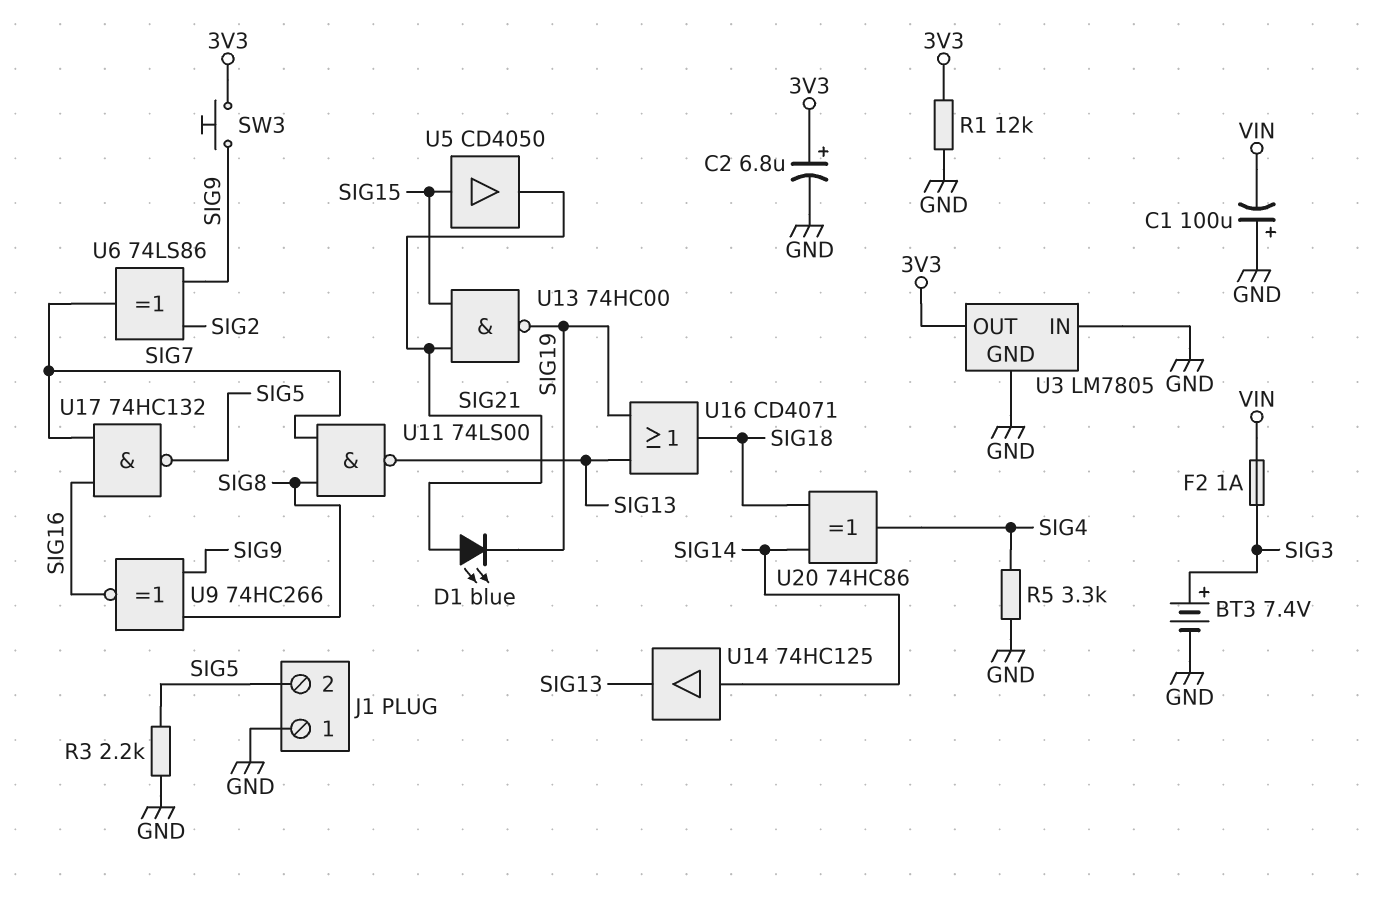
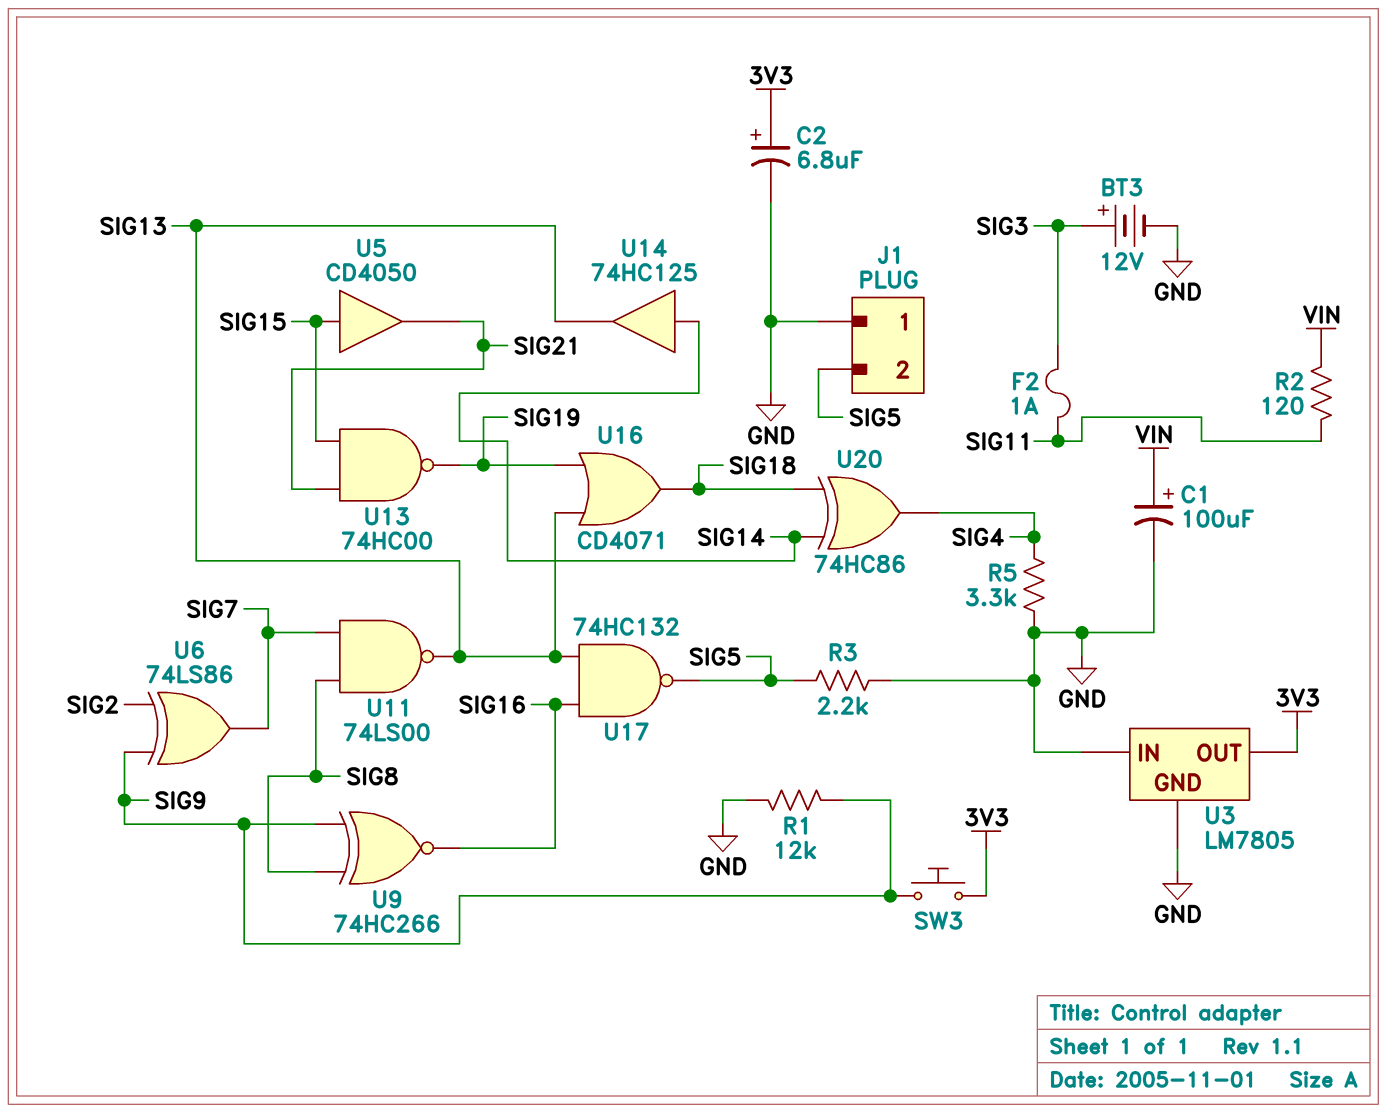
BT3: 7.4V (plus SIG3, minus GND) -> 12V (plus SIG3, minus GND)
C1: 100uF (plus GND, minus VIN) -> 100uF (plus VIN, minus GND)
D1: LED blue (A SIG21, K SIG19) -> none
F2: 1A (SIG3, VIN) -> 1A (SIG3, SIG11)
R1: 12k (3V3, GND) -> 12k (GND, SIG9)
R2: none -> 120 (SIG11, VIN)
U17: NAND 74HC132 (in SIG7, in SIG16, out SIG5) -> NAND 74HC132 (in SIG13, in SIG16, out SIG5)

